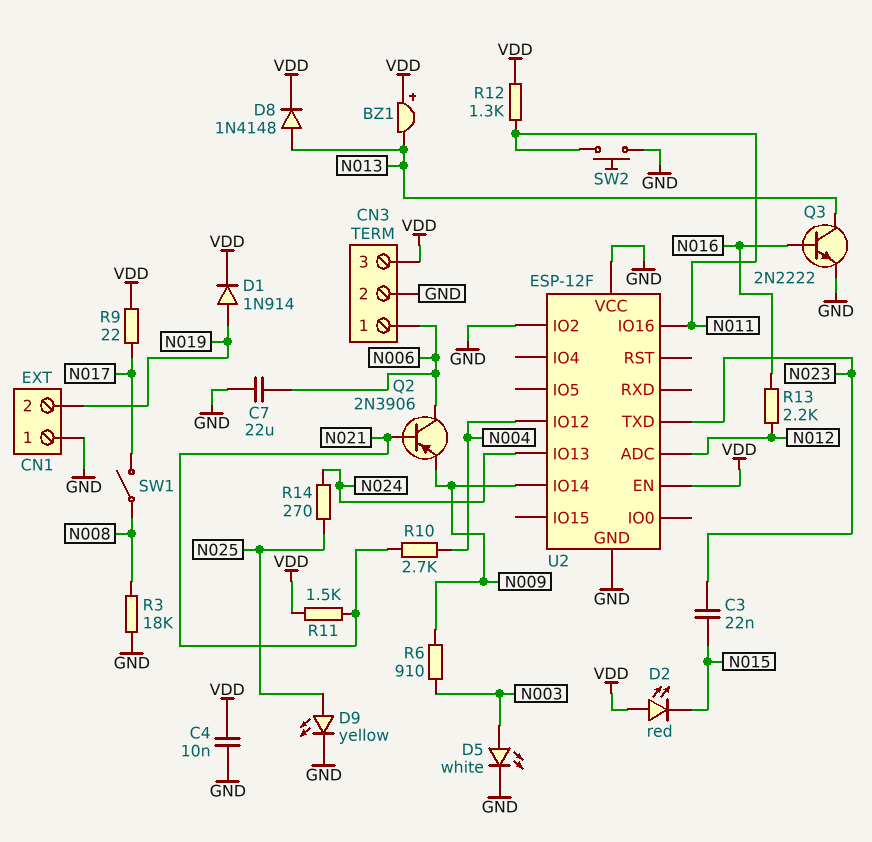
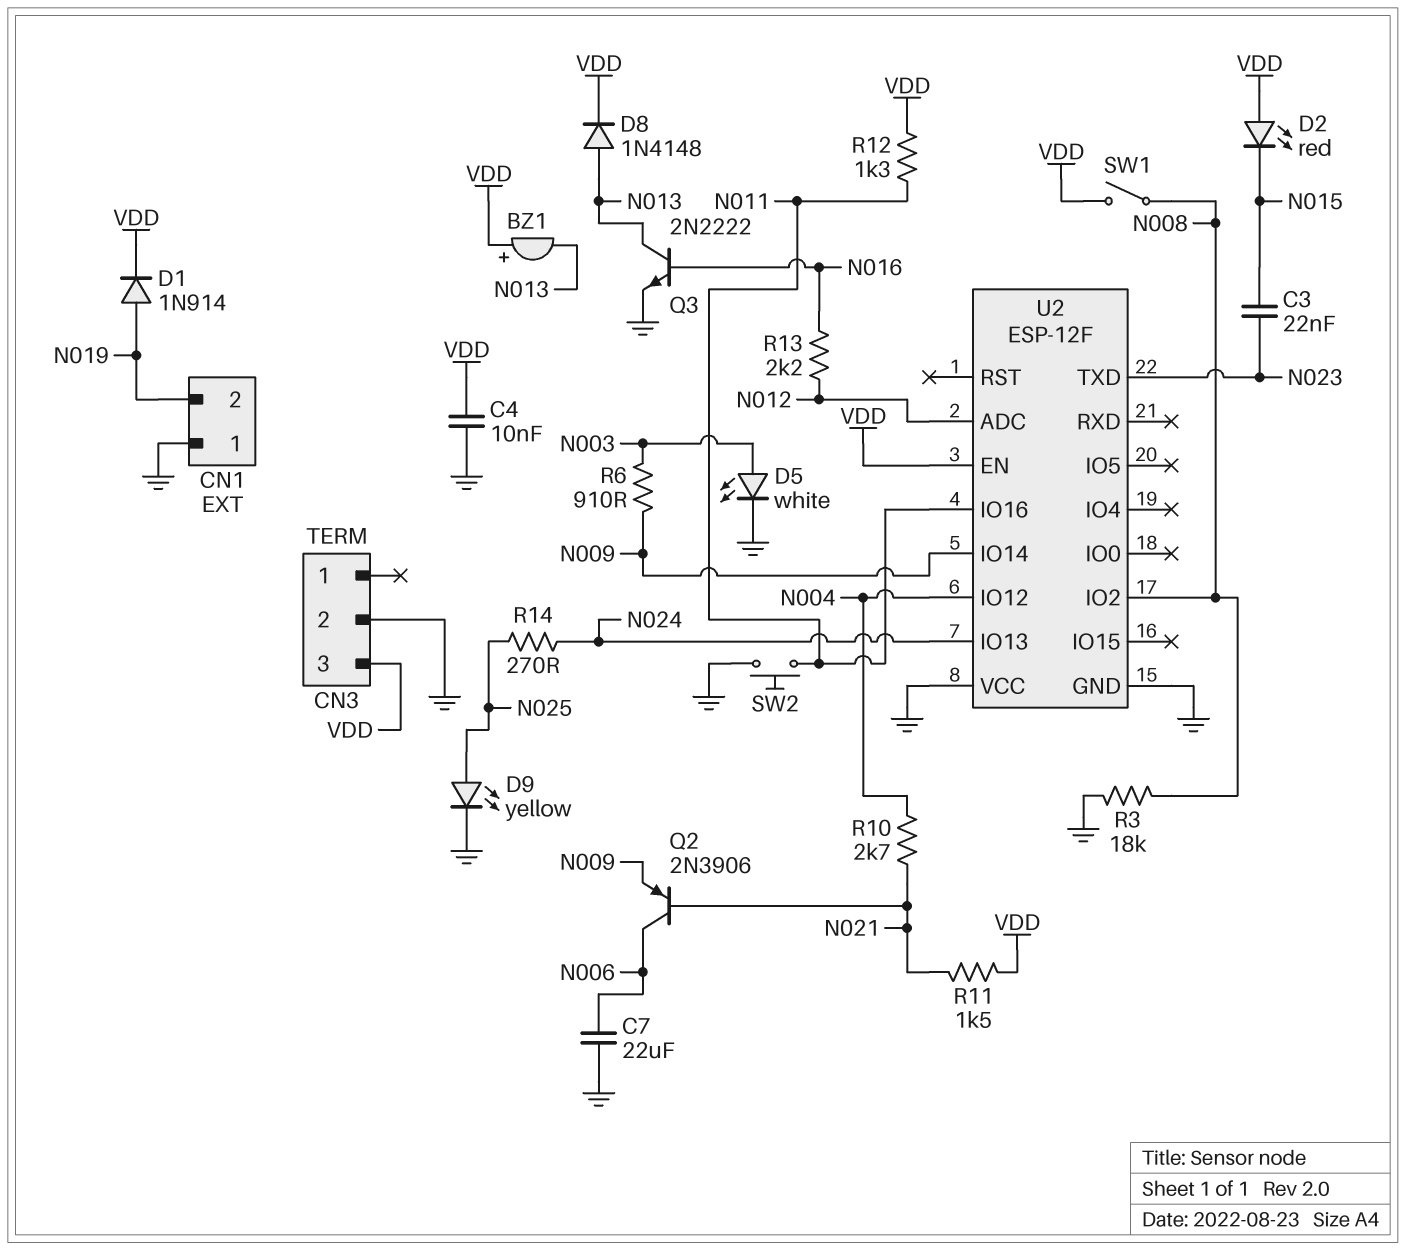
CN3 pin 1: N006 -> none
R9: 22 (N017, VDD) -> none
SW1: switch (N008, N017) -> switch (N008, VDD)
U2 pin IO2: GND -> N008

